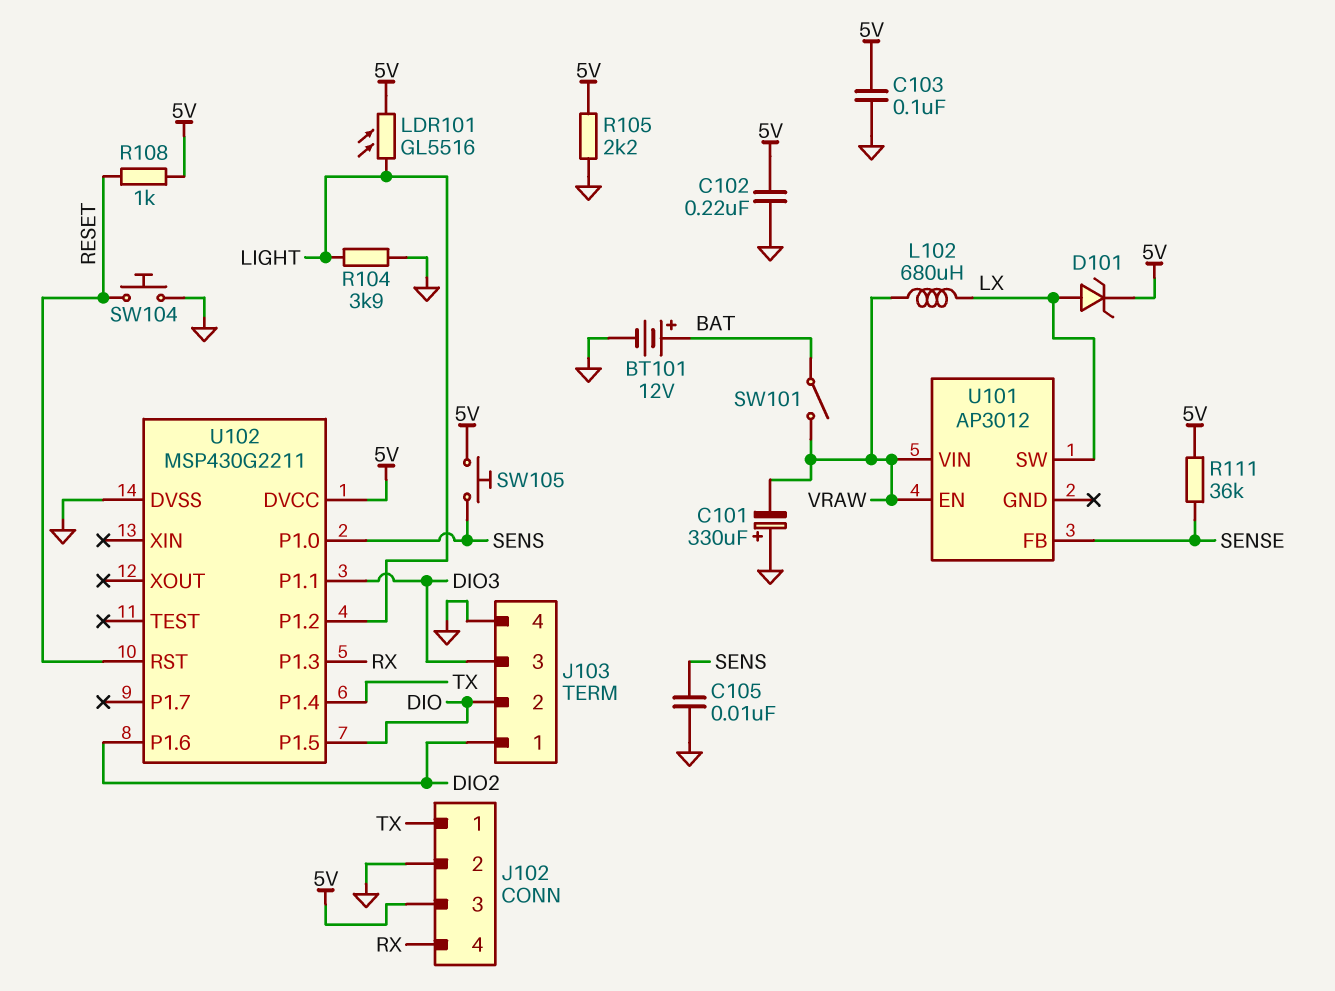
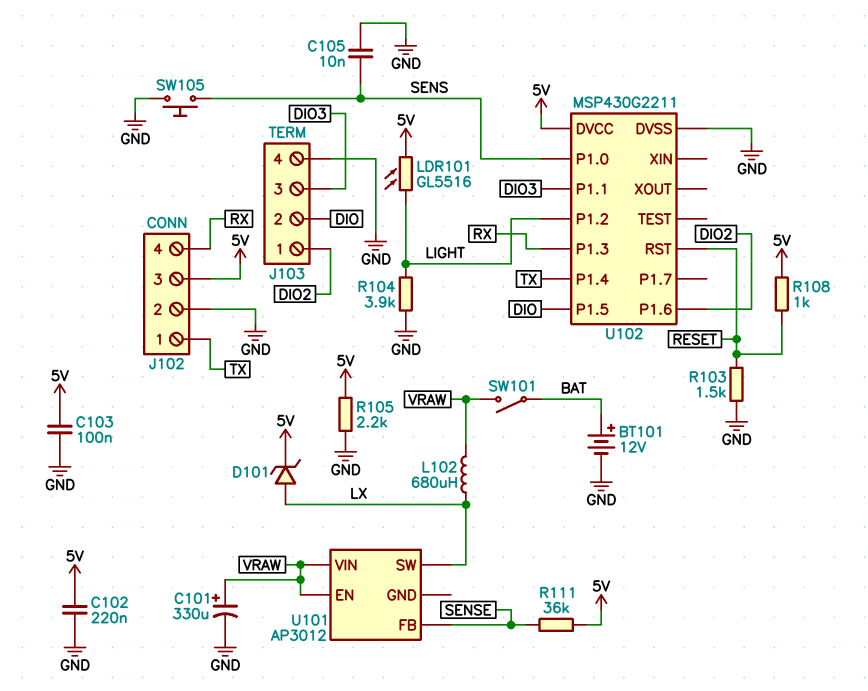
C101: 330uF (plus GND, minus VRAW) -> 330uF (plus VRAW, minus GND)
R103: none -> 1.5k (GND, RESET)
SW104: button (GND, RESET) -> none
SW105: button (5V, SENS) -> button (GND, SENS)

